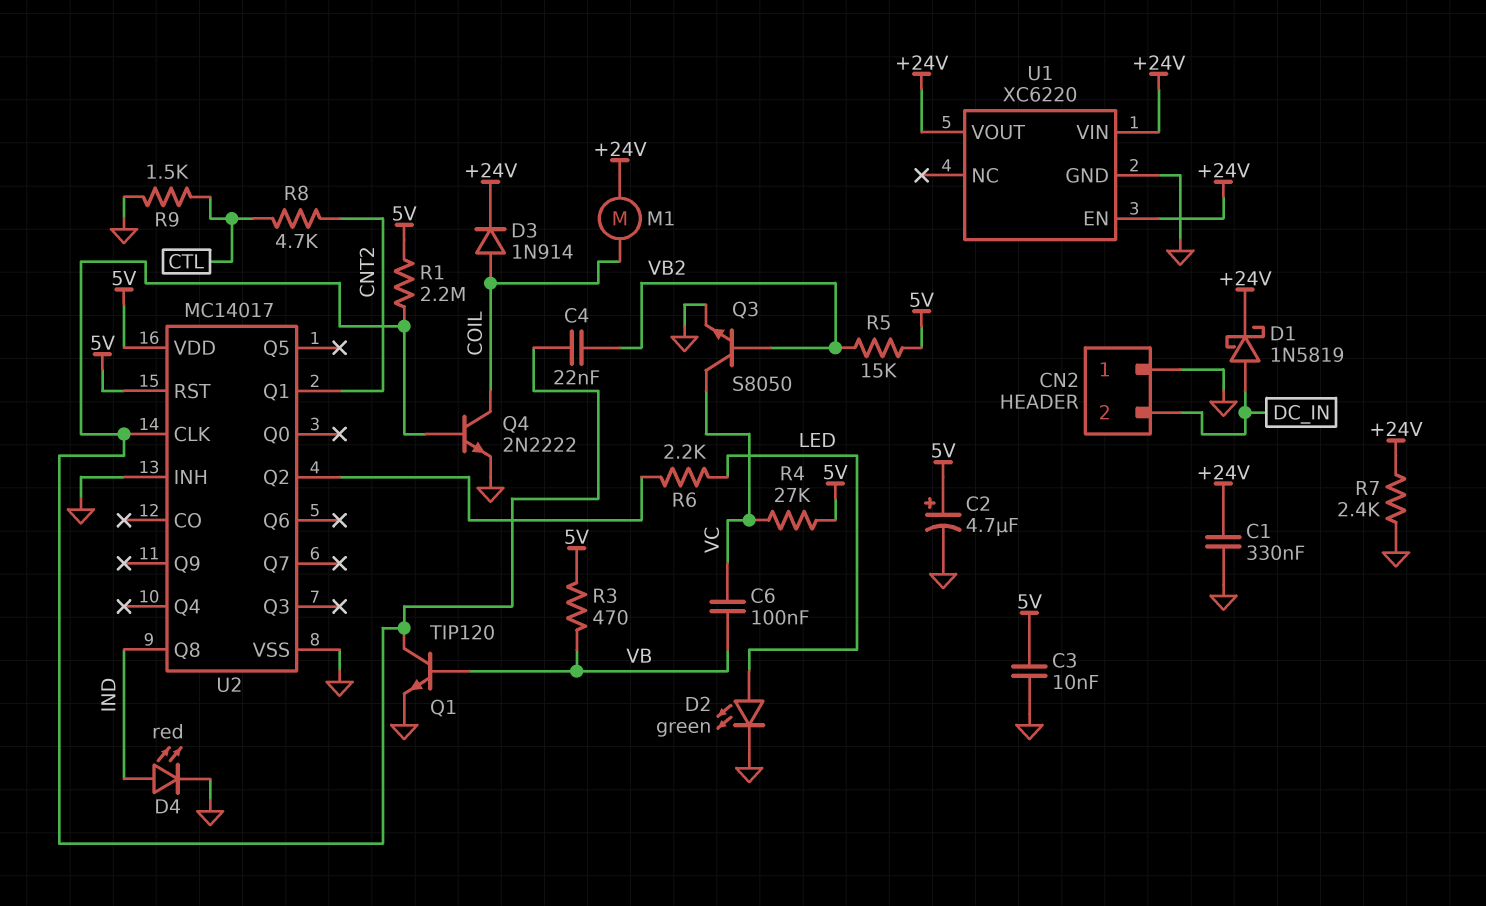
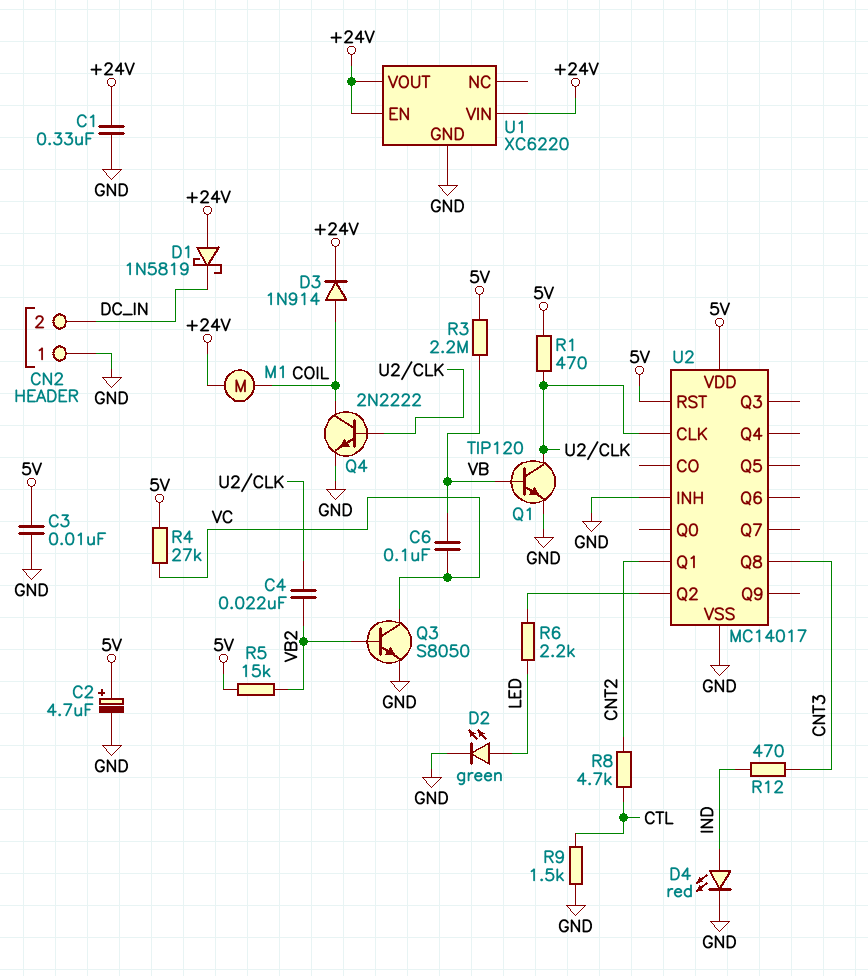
D1: schottky 1N5819 (A DC_IN, K +24V) -> schottky 1N5819 (A +24V, K DC_IN)
R1: 2.2M (5V, U2/CLK) -> 470 (5V, U2/CLK)
R3: 470 (5V, VB) -> 2.2M (5V, VB)
R7: 2.4k (+24V, GND) -> none
R12: none -> 470 (CNT3, IND)
U2 pin Q8: IND -> CNT3

